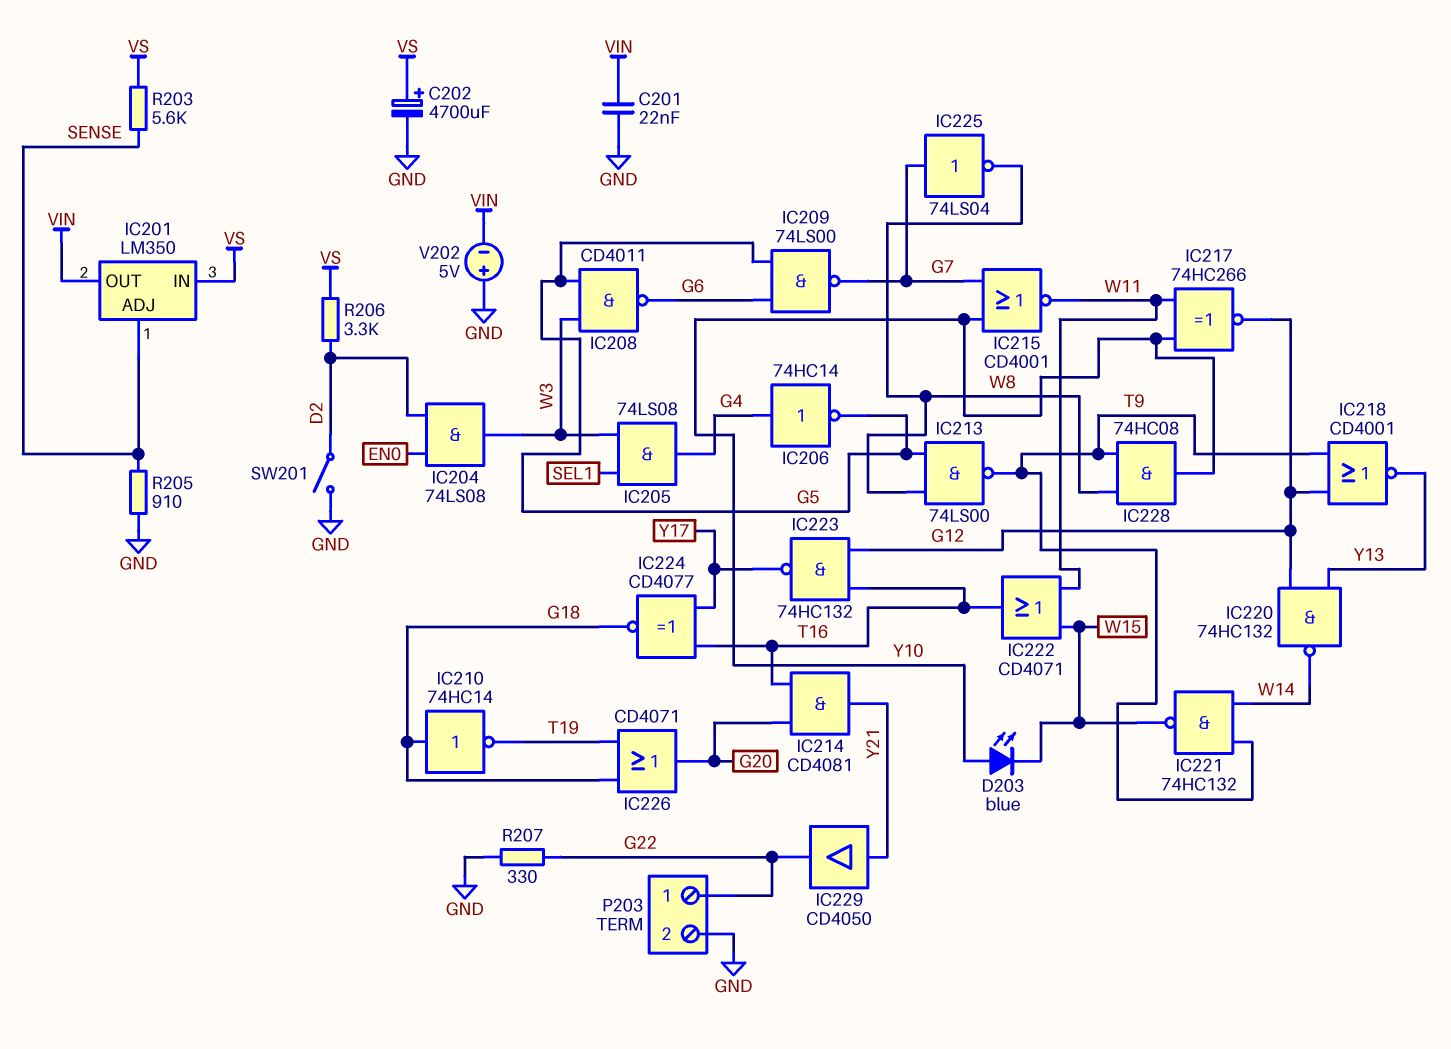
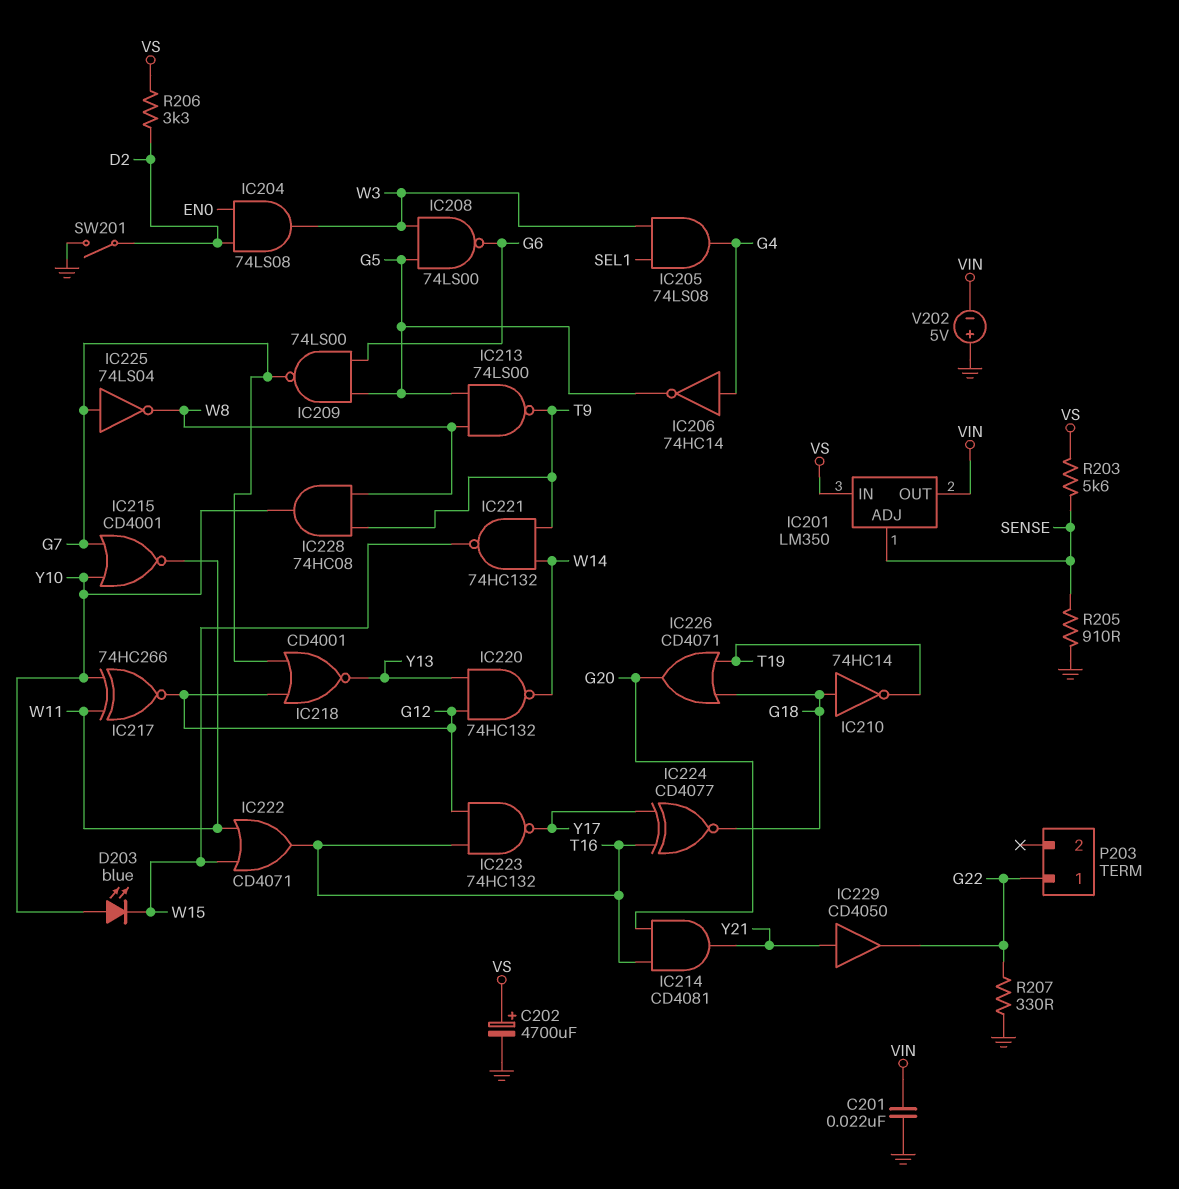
IC208: NAND CD4011 (in G5, in W3, out G6) -> NAND 74LS00 (in G5, in W3, out G6)
IC218: NOR CD4001 (in G12, in T9, out Y13) -> NOR CD4001 (in G7, in G12, out Y13)
P203 pin 2: GND -> none

